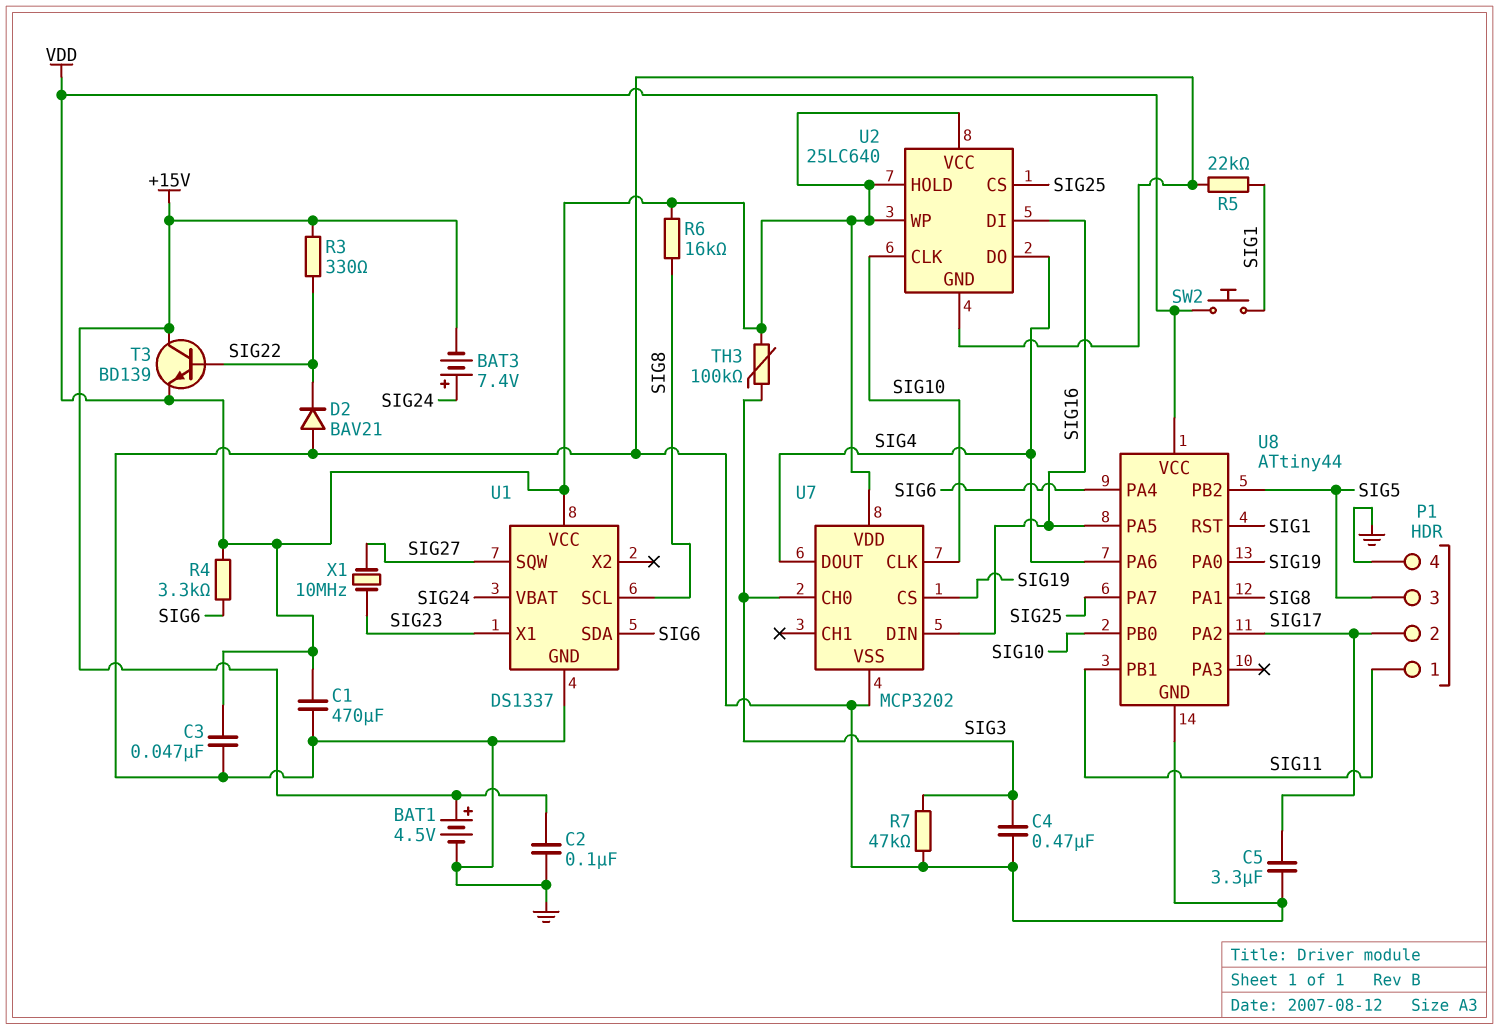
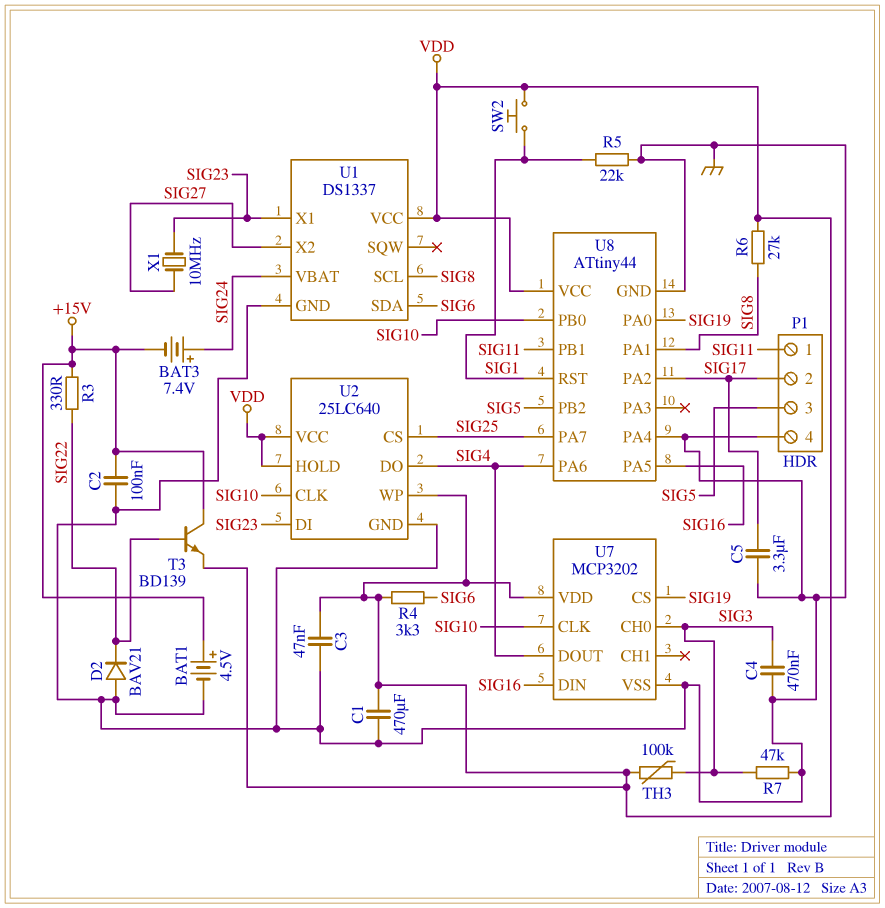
R6: 16k (SIG8, VDD) -> 27k (SIG8, VDD)
U1 pin SQW: SIG27 -> none
U1 pin X2: none -> SIG27
U2 pin DI: SIG16 -> SIG23
U8 pin PA4: SIG6 -> GND

